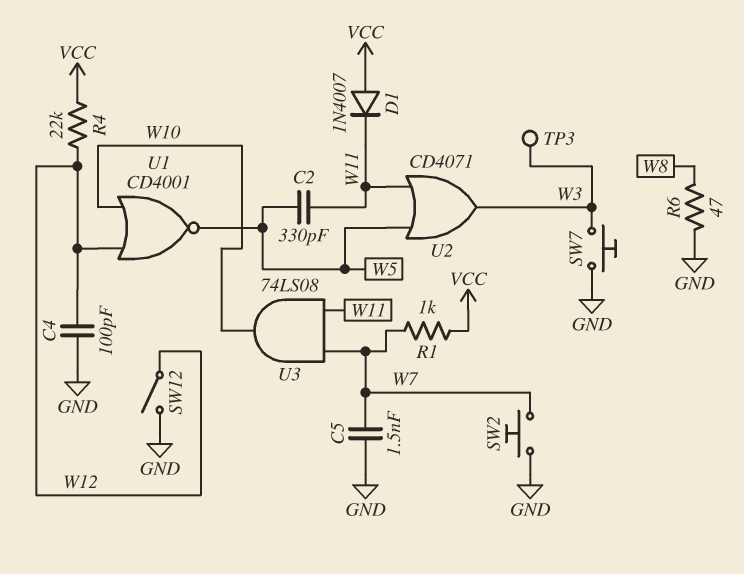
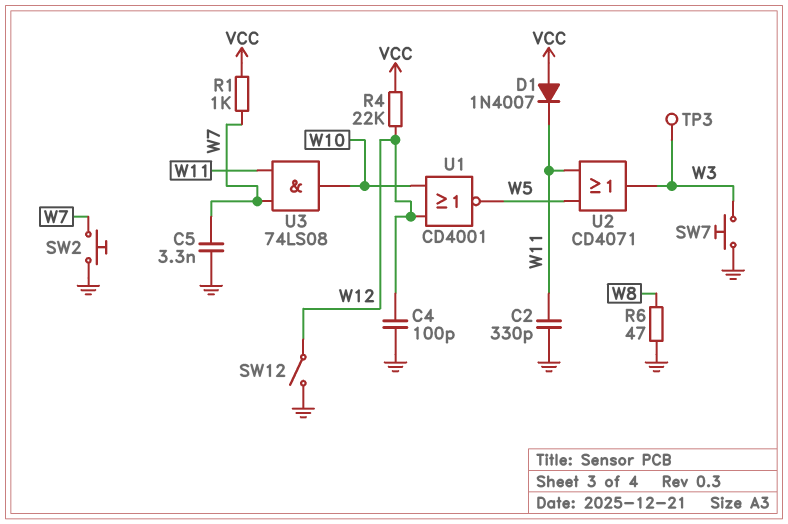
C2: 330pF (W5, W11) -> 330pF (GND, W11)
C5: 1.5nF (GND, W7) -> 3.3nF (GND, W7)

